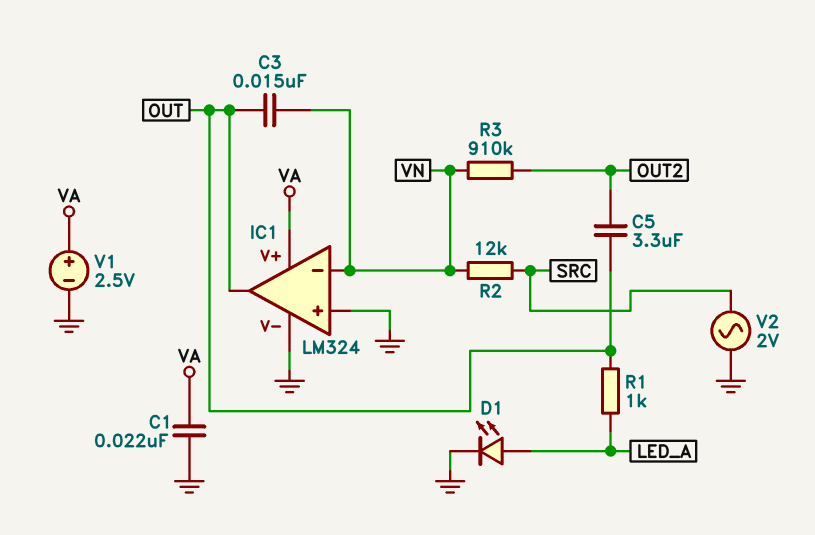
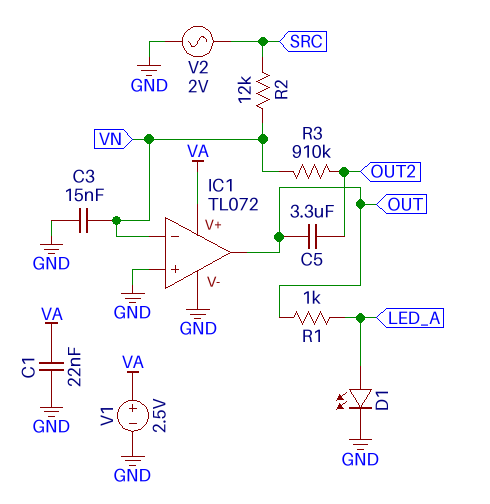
C3: 15nF (OUT, VN) -> 15nF (GND, VN)
IC1: LM324 -> TL072

